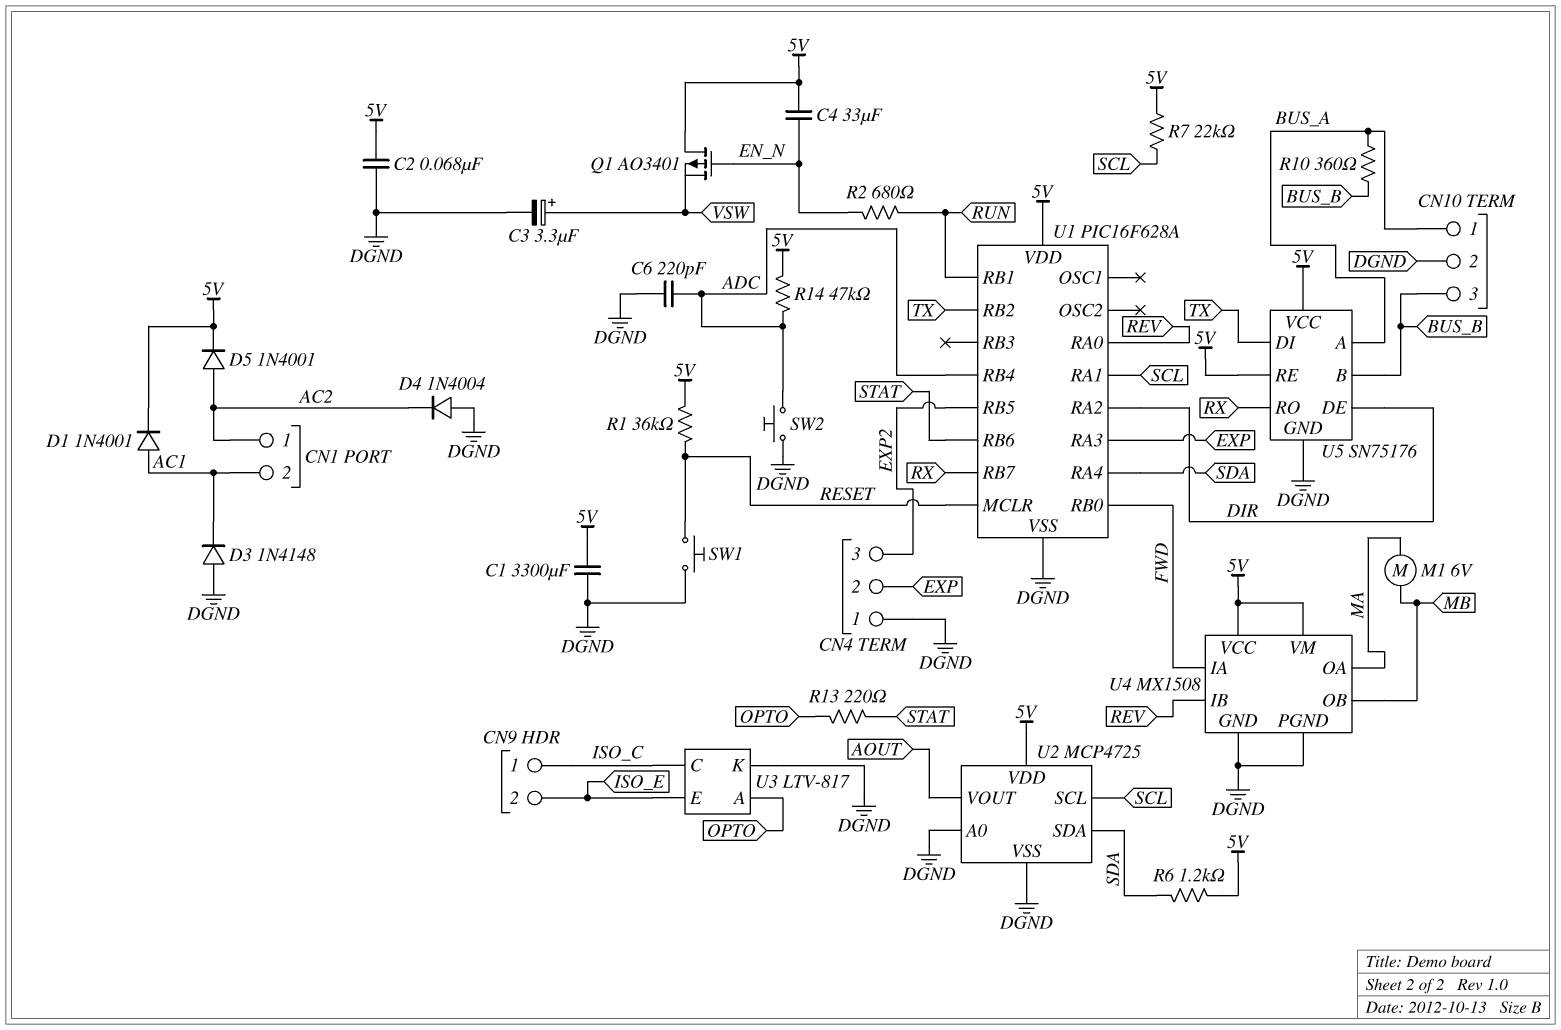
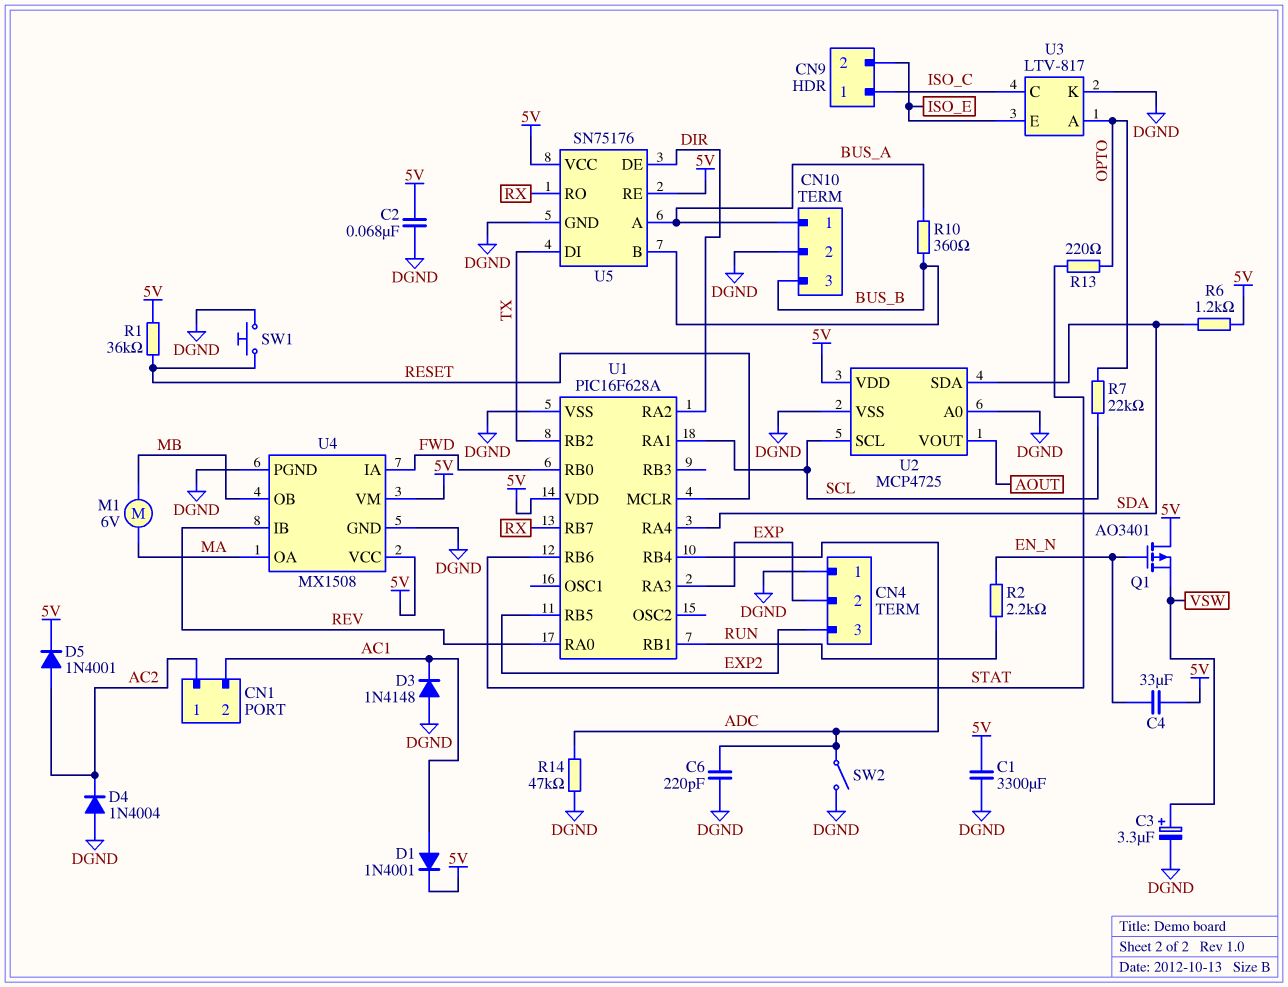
R2: 680 (EN_N, RUN) -> 2.2k (EN_N, RUN)
R7: 22k (5V, SCL) -> 22k (OPTO, SCL)
R14: 47k (5V, ADC) -> 47k (ADC, DGND)
SW2: button (ADC, DGND) -> switch (ADC, DGND)

